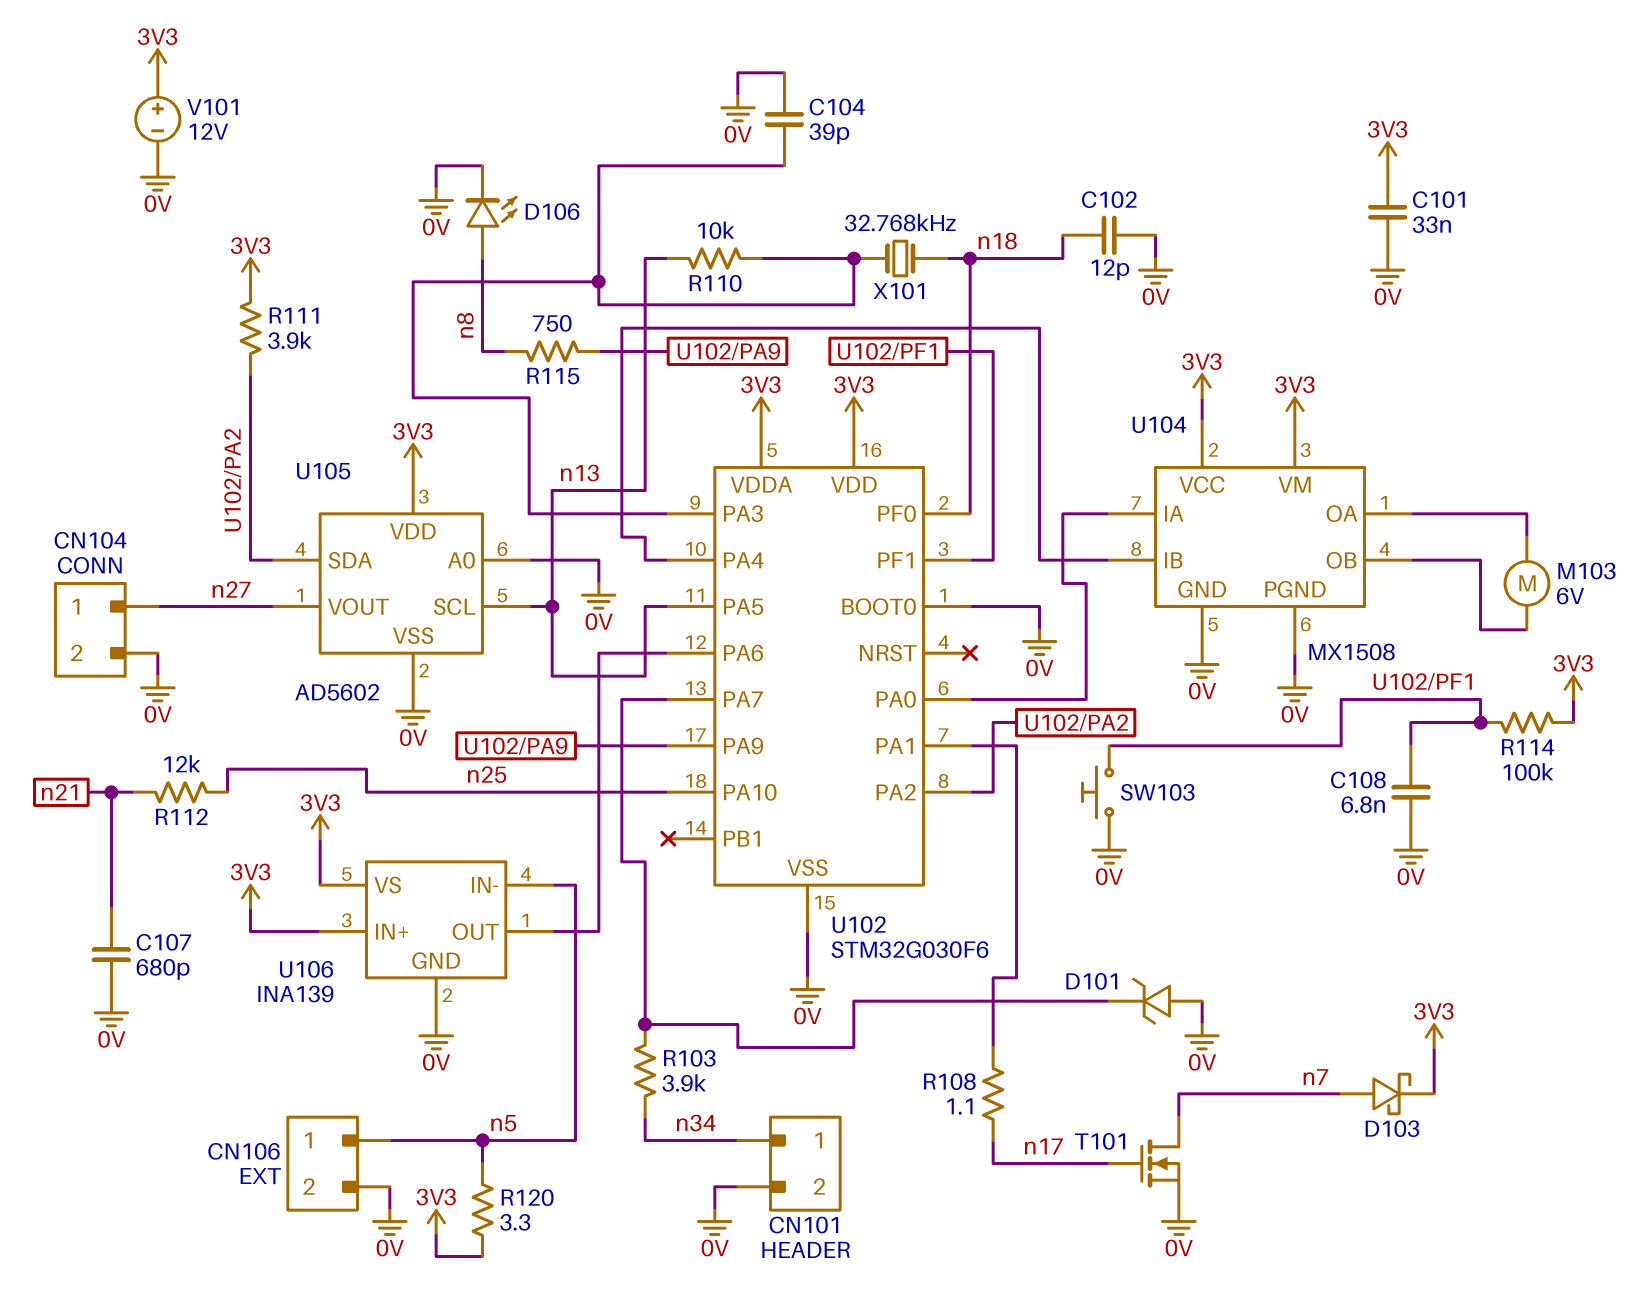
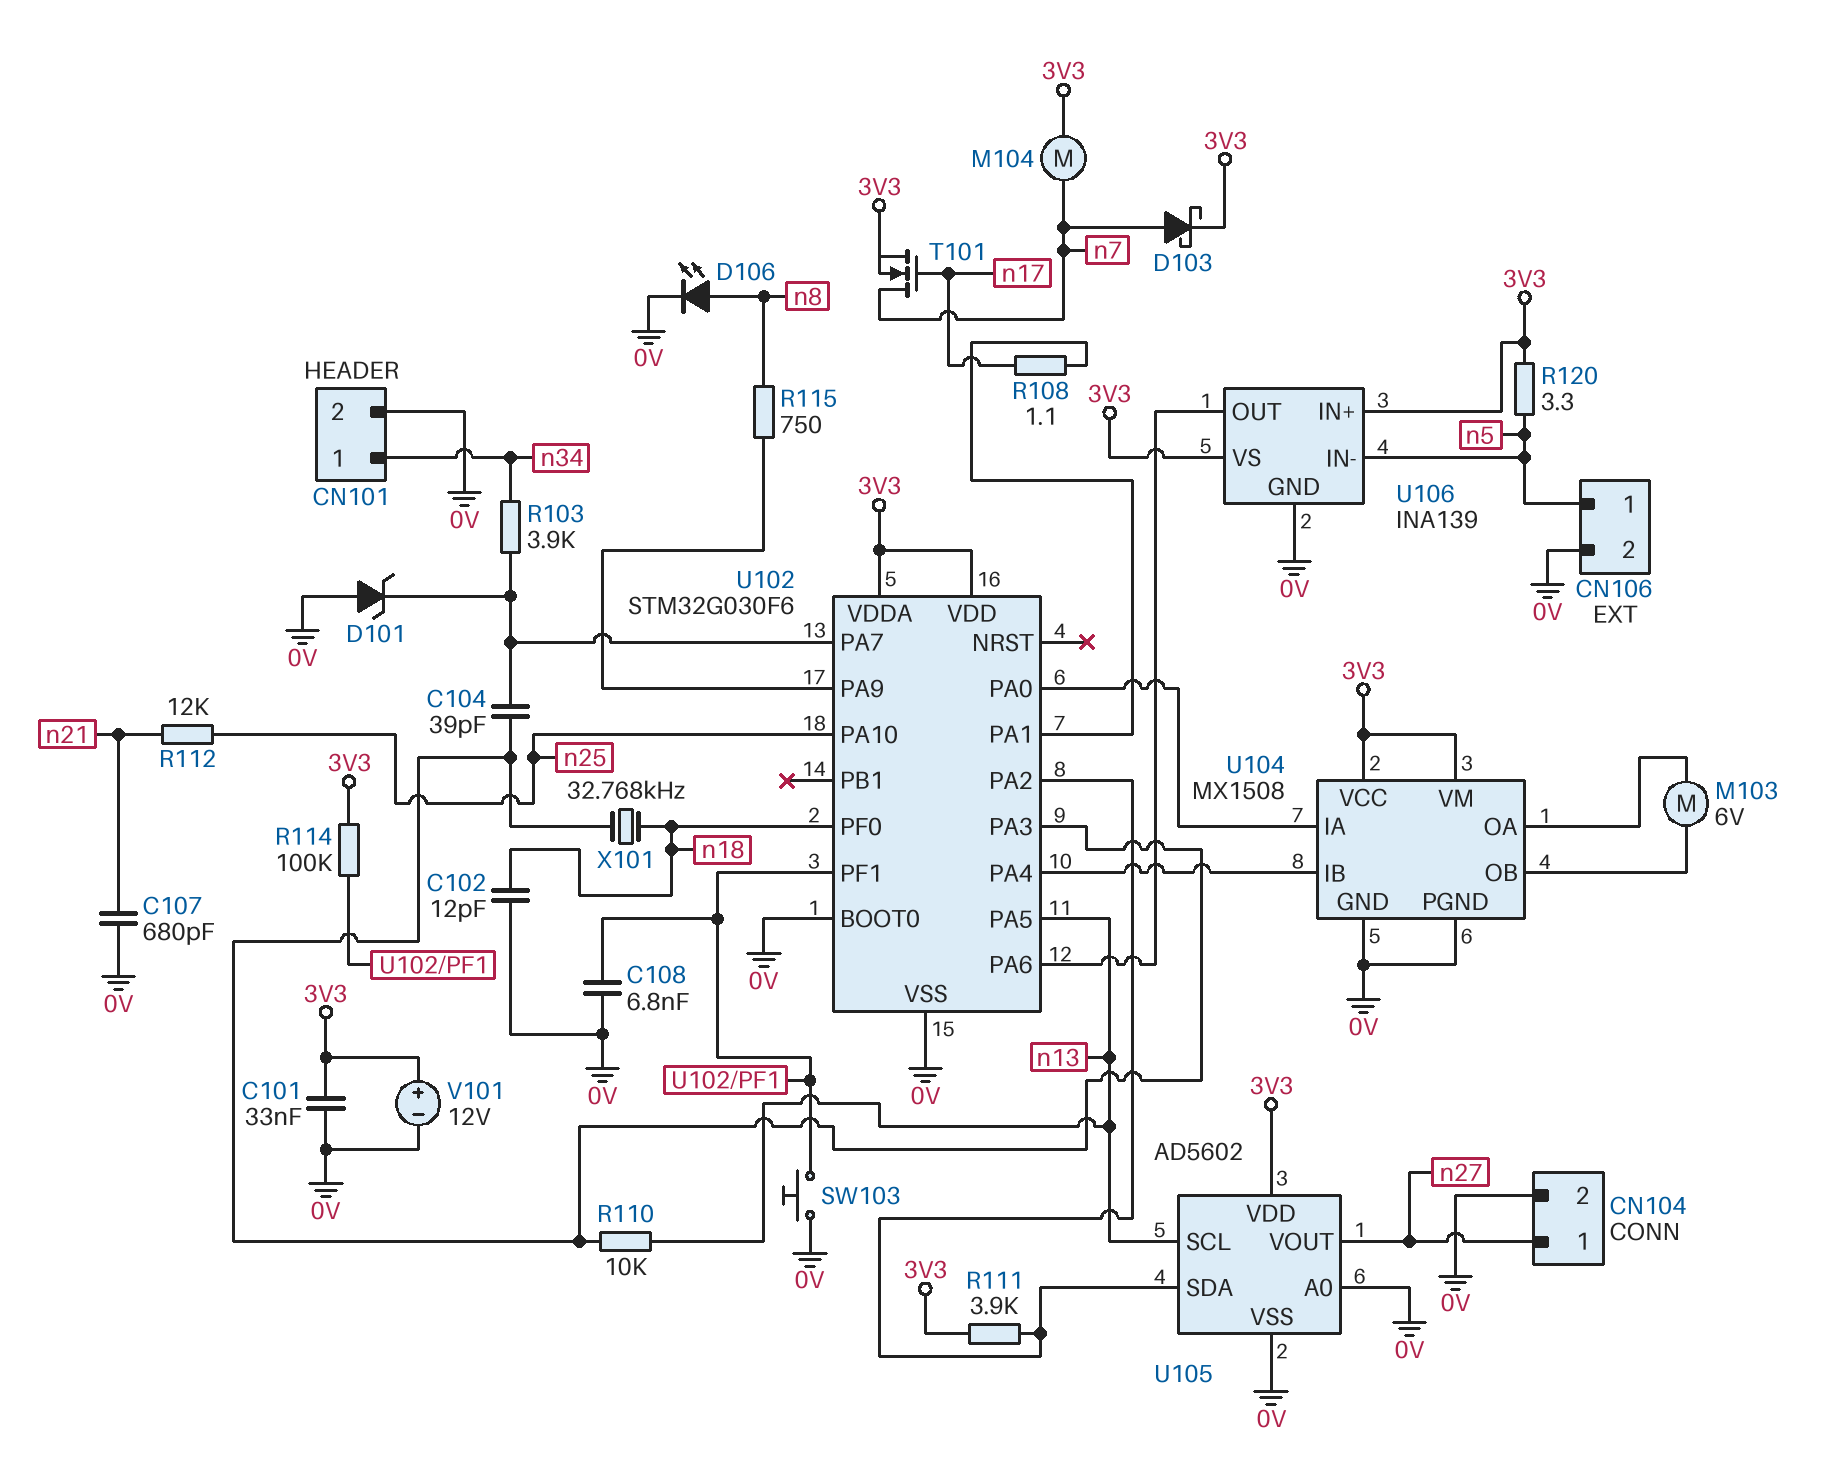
C104: 39pF (0V, U102/PA3) -> 39pF (U102/PA3, U102/PA7)
M104: none -> motor (3V3, n7)
T101: NMOS (G n17, D n7, S 0V) -> NMOS (G n17, D n7, S 3V3)

